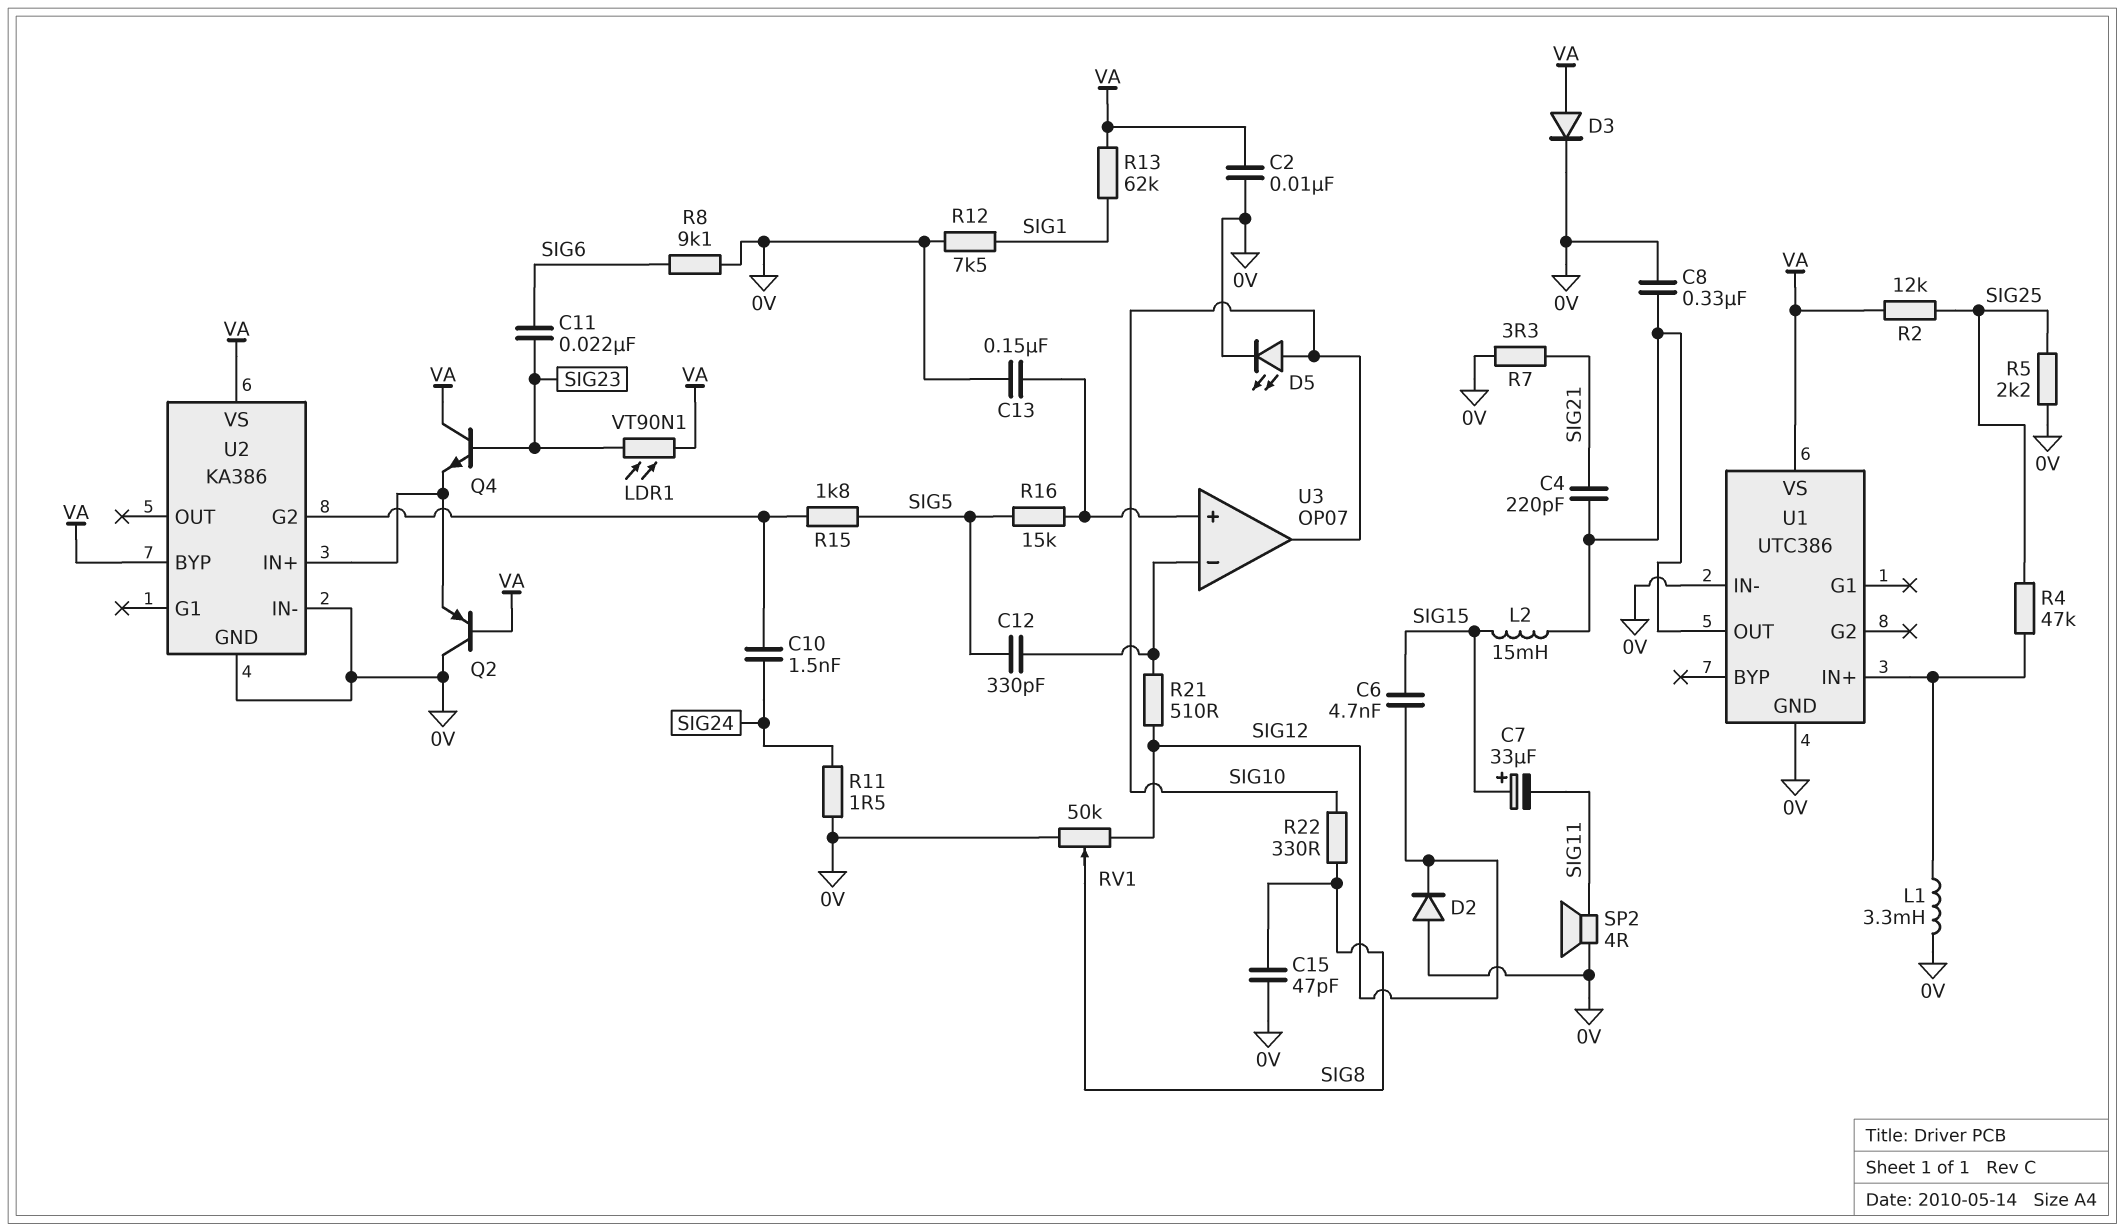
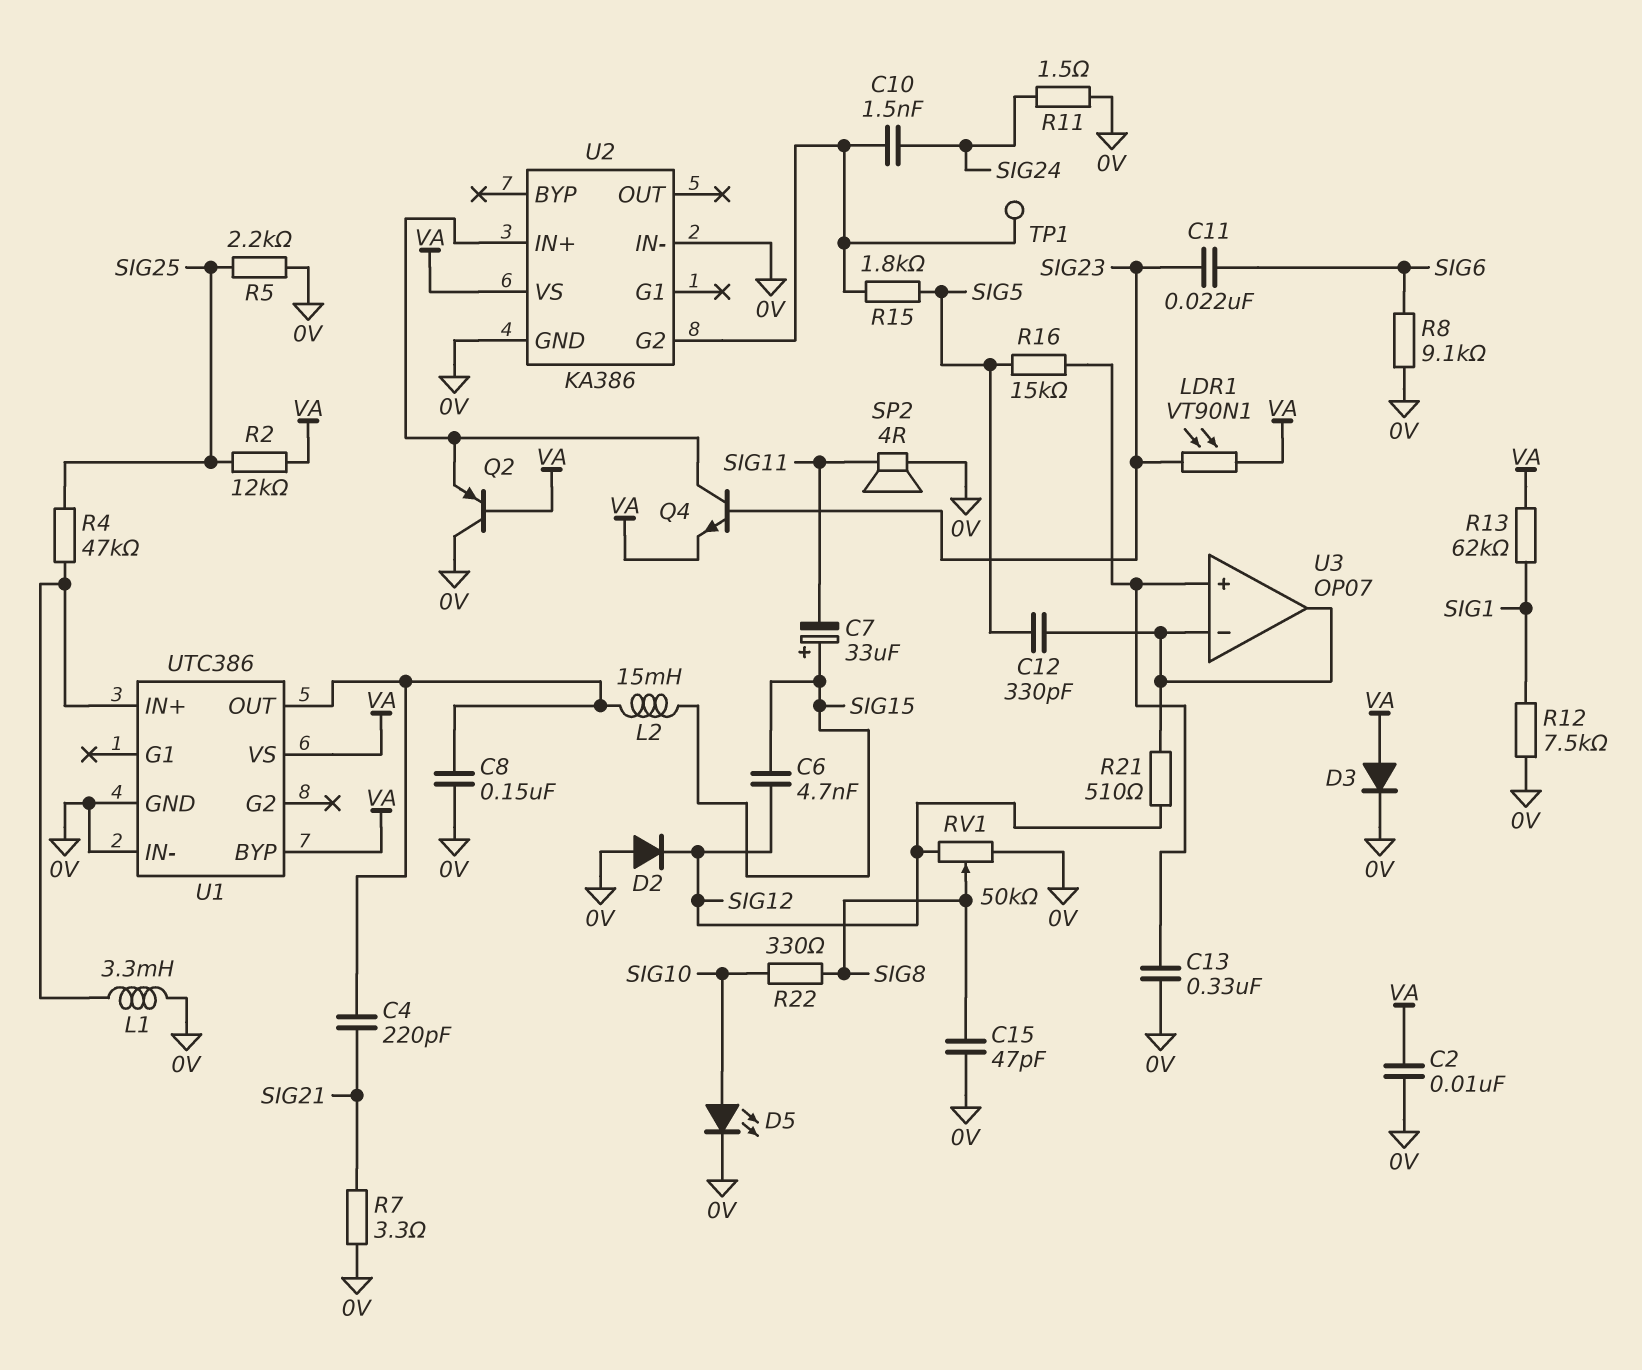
C8: 330nF (0V, U1/OUT) -> 150nF (0V, U1/OUT)
C13: 150nF (0V, U3/in+) -> 330nF (0V, U3/in+)
Q4: NPN (B SIG23, C VA, E U2/IN+) -> NPN (B SIG23, C U2/IN+, E VA)
TP1: none -> test point (U2/G2)
U1 pin BYP: none -> VA
U2 pin BYP: VA -> none
U3 pin out: SIG10 -> U3/in-

